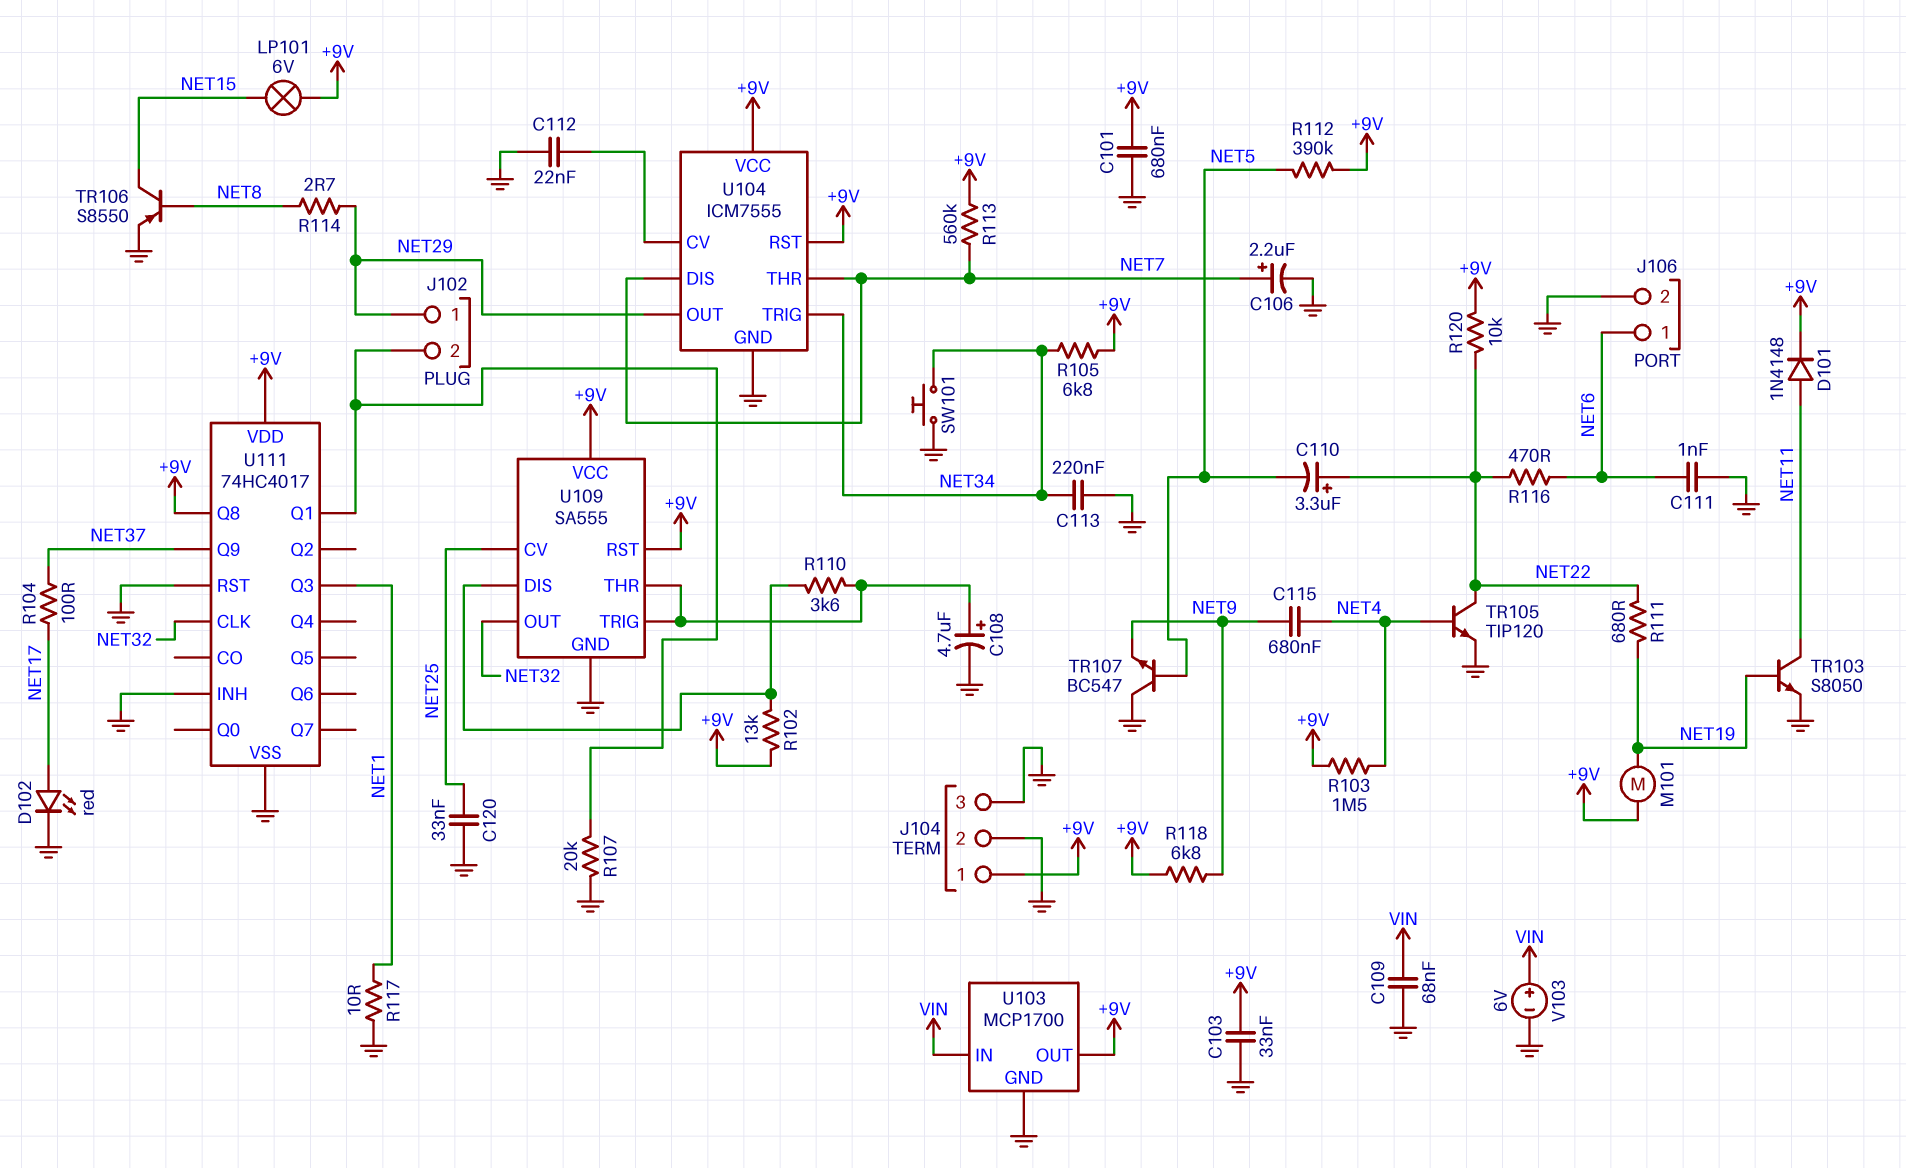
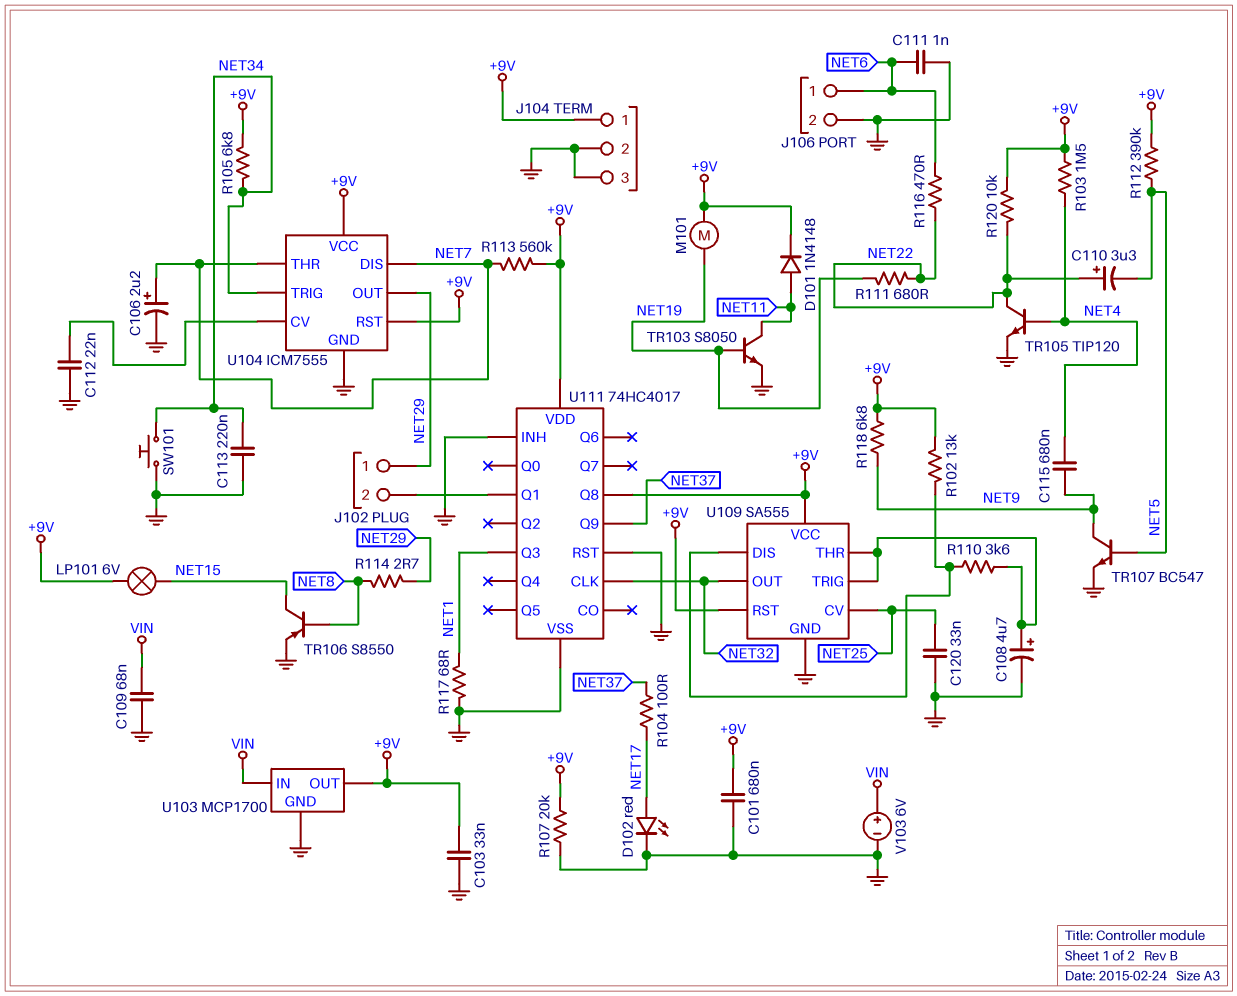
R107: 20k (GND, J102/2) -> 20k (+9V, GND)
R117: 10 (GND, NET1) -> 68 (GND, NET1)
TR107: NPN BC547 (B NET5, C GND, E NET9) -> NPN BC547 (B NET5, C NET9, E GND)

